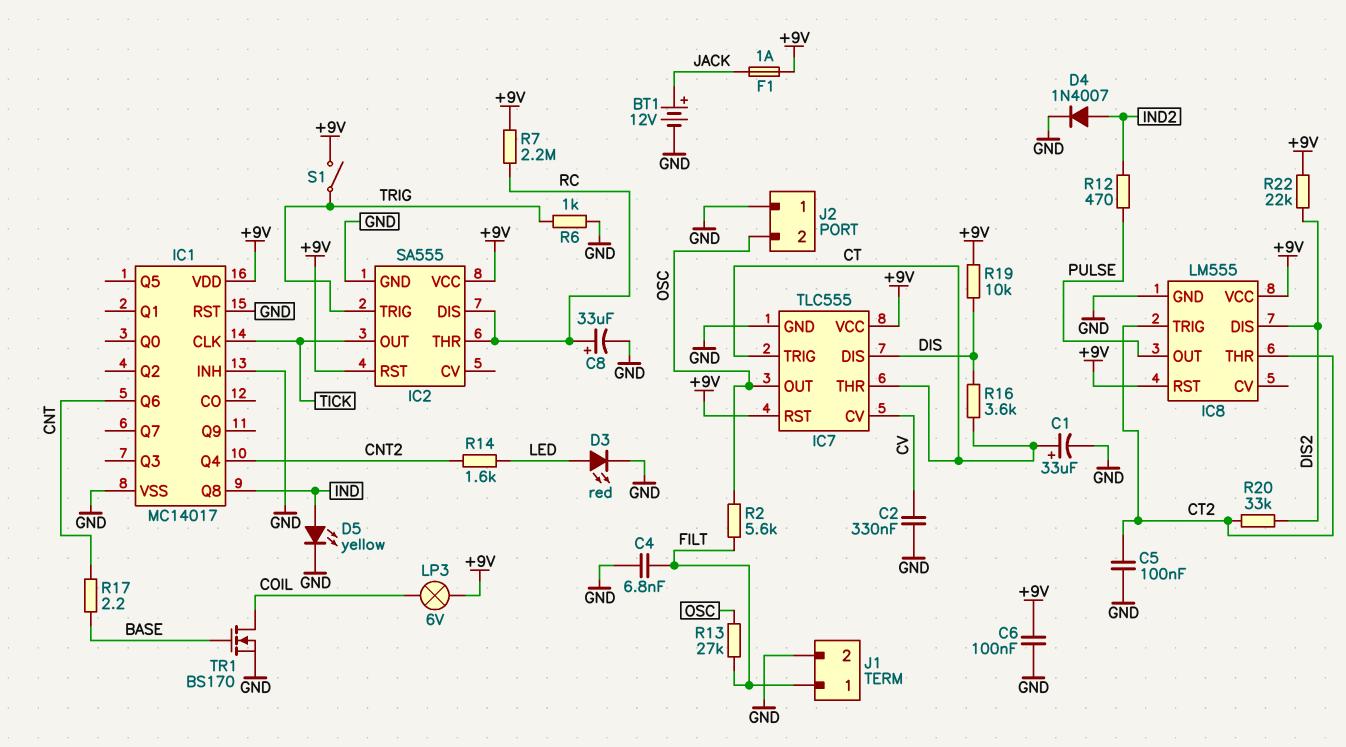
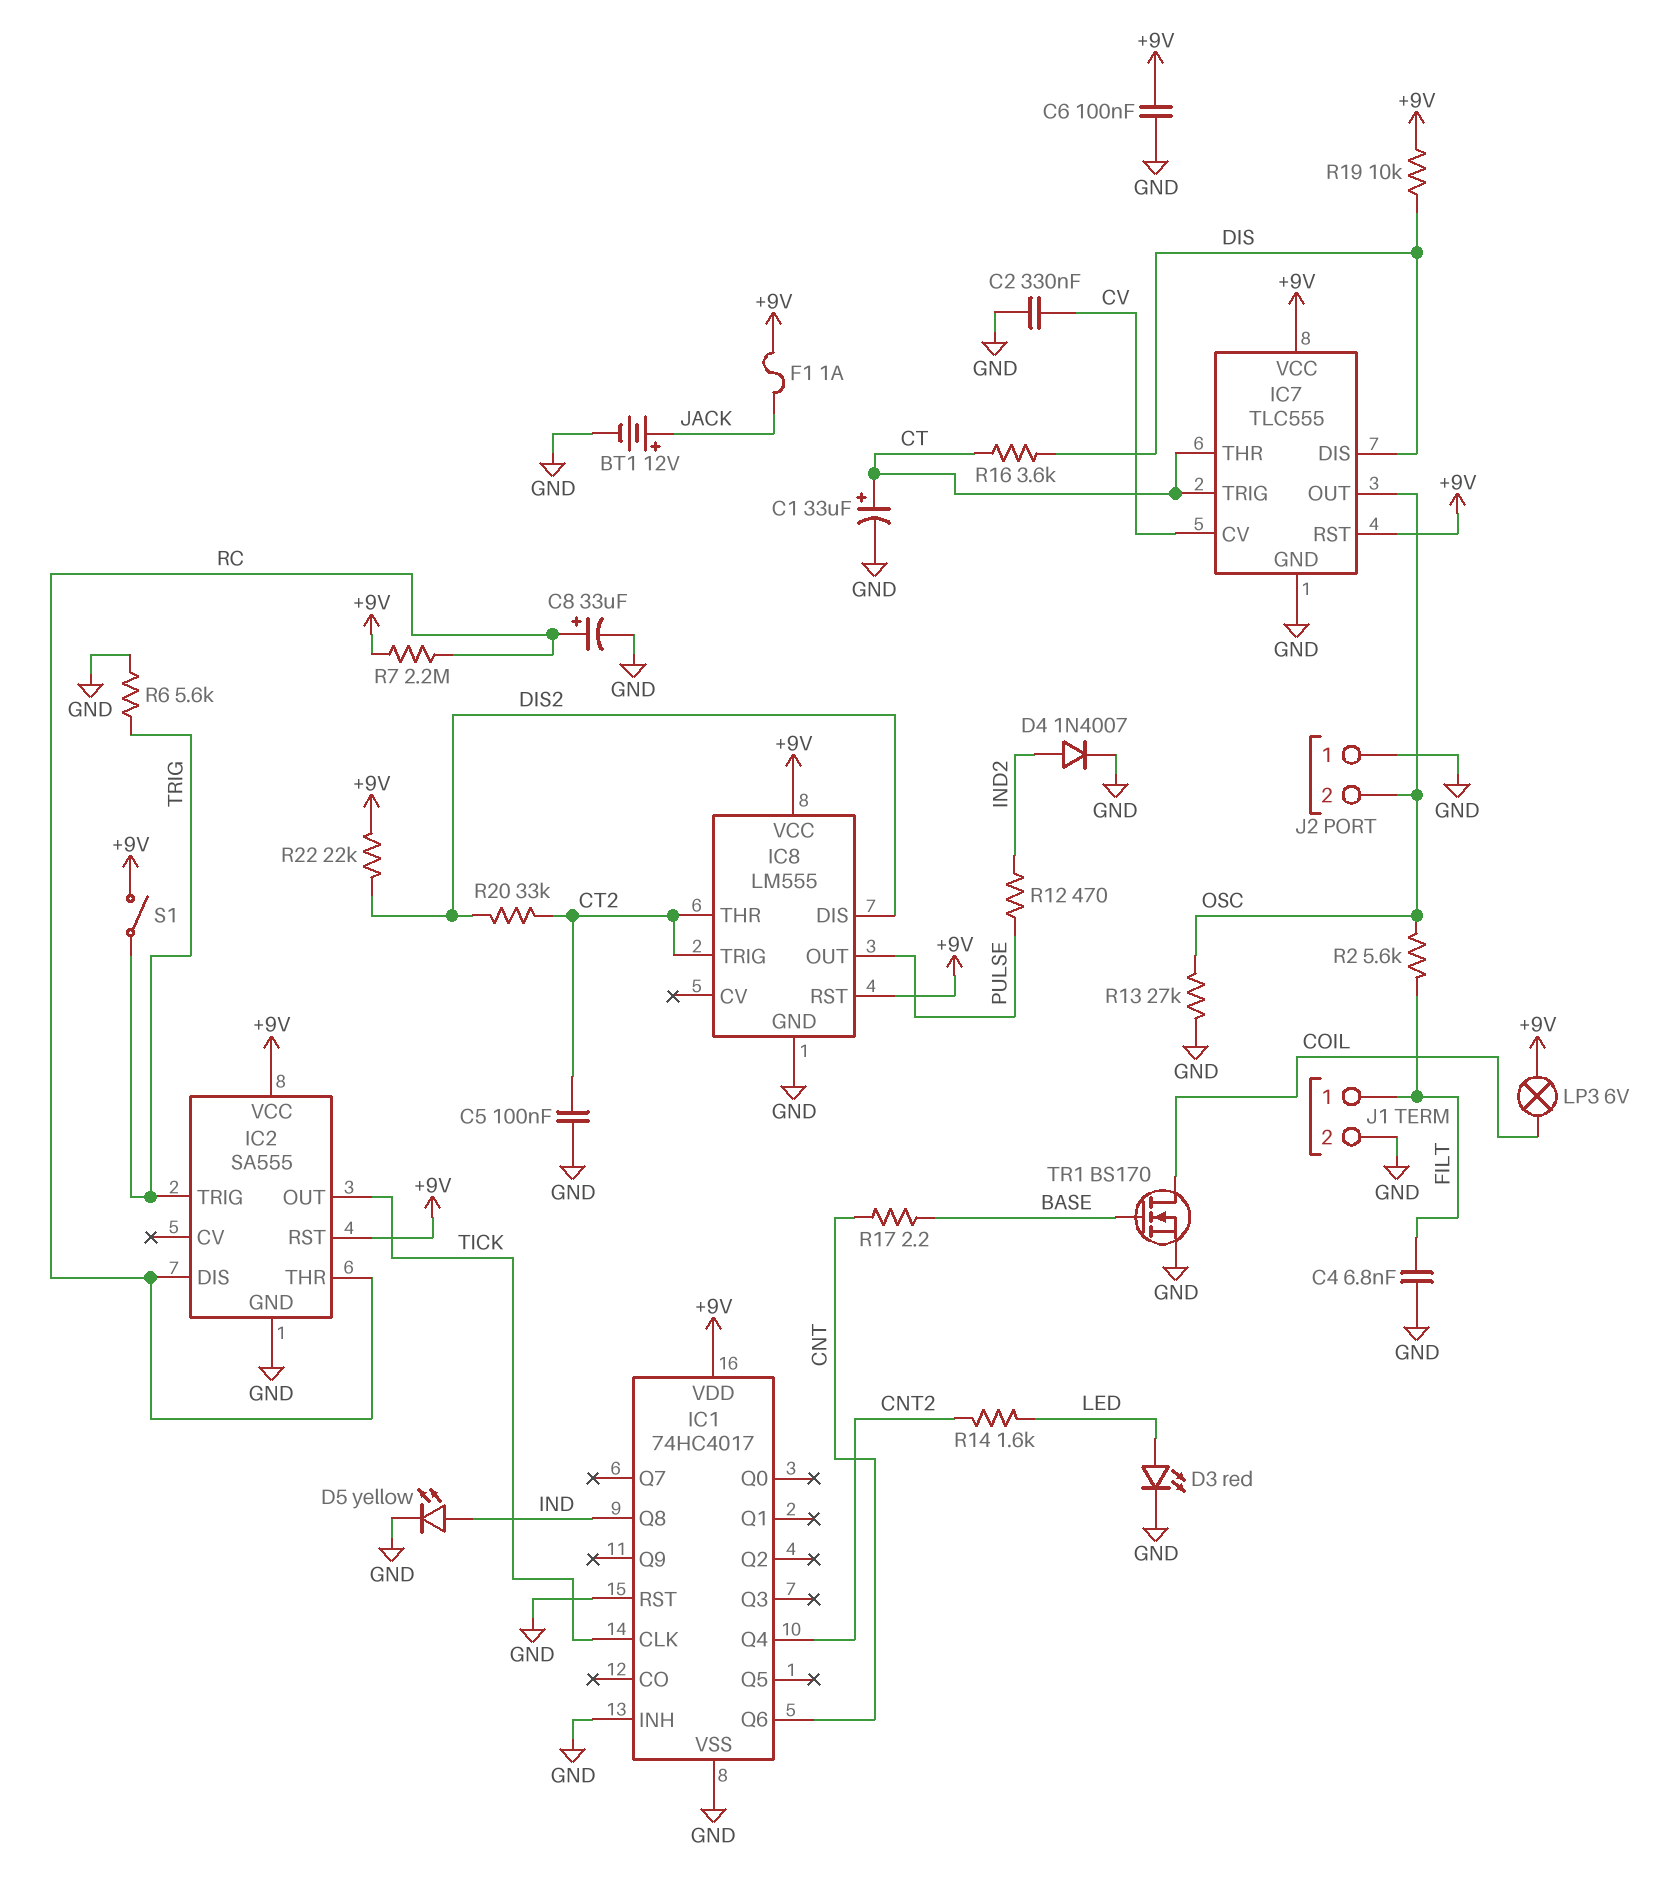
IC1: MC14017 -> 74HC4017
R6: 1k (GND, TRIG) -> 5.6k (GND, TRIG)
R13: 27k (FILT, OSC) -> 27k (GND, OSC)

